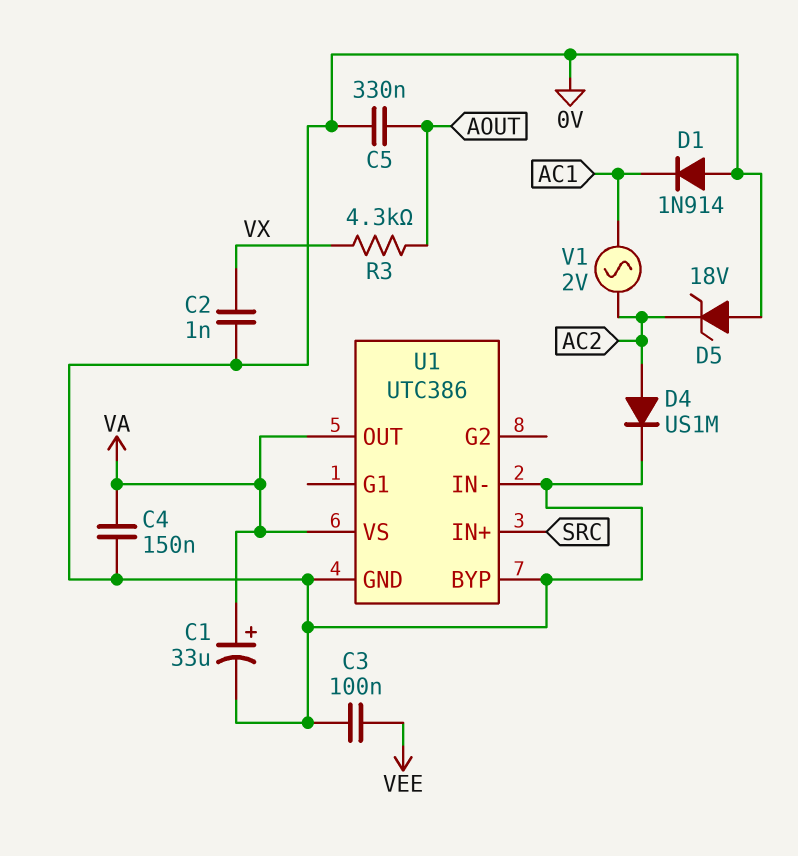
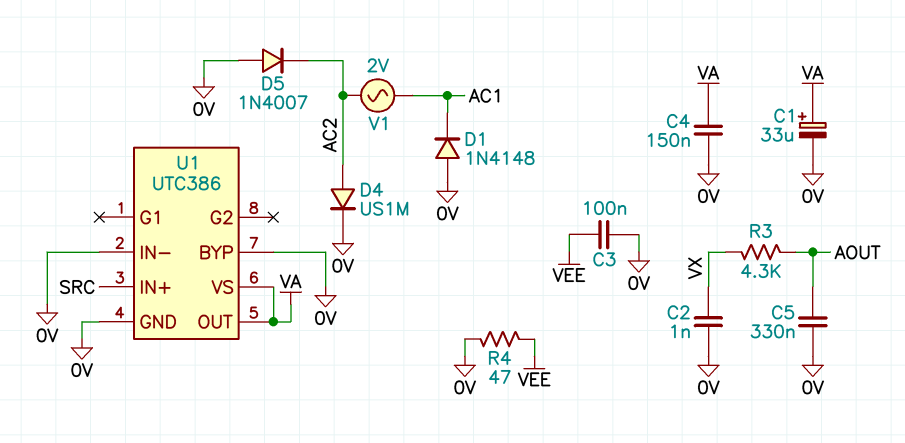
D1: diode 1N914 (A 0V, K AC1) -> diode 1N4148 (A 0V, K AC1)
D5: zener 18V (A 0V, K AC2) -> diode 1N4007 (A 0V, K AC2)
R4: none -> 47 (0V, VEE)

